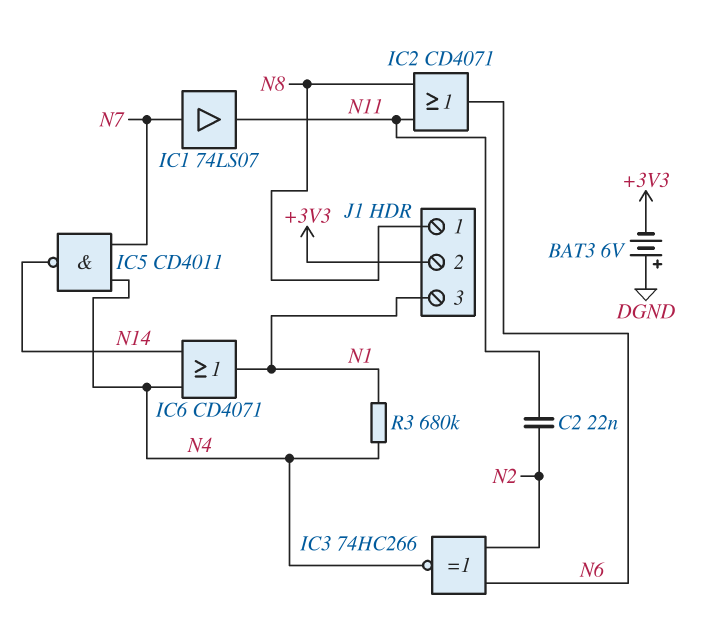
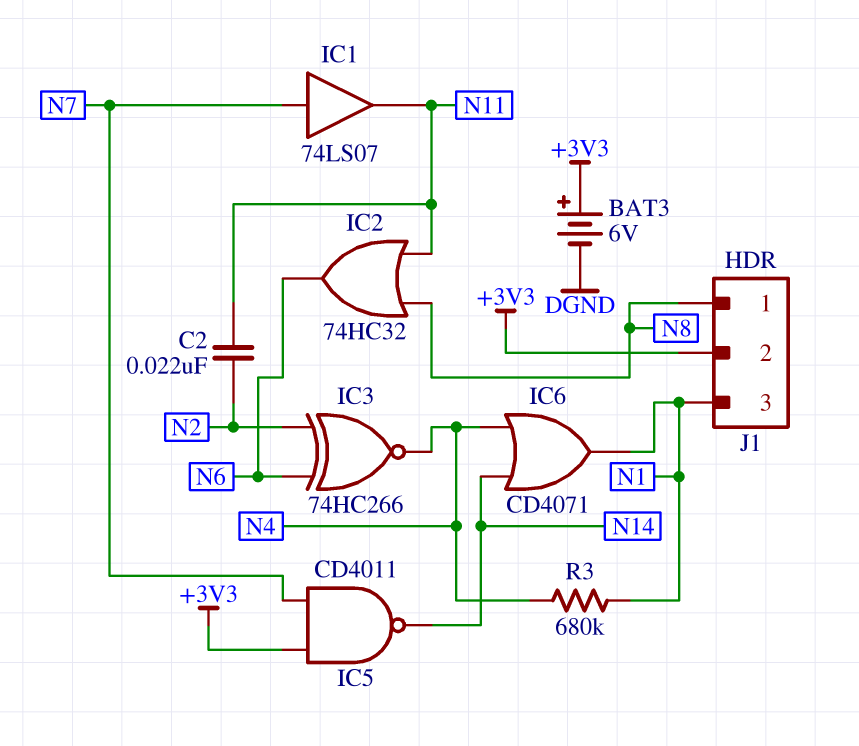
BAT3: 6V (plus DGND, minus +3V3) -> 6V (plus +3V3, minus DGND)
IC2: OR CD4071 (in N8, in N11, out N6) -> OR 74HC32 (in N8, in N11, out N6)
IC5: NAND CD4011 (in N4, in N7, out N14) -> NAND CD4011 (in +3V3, in N7, out N14)

